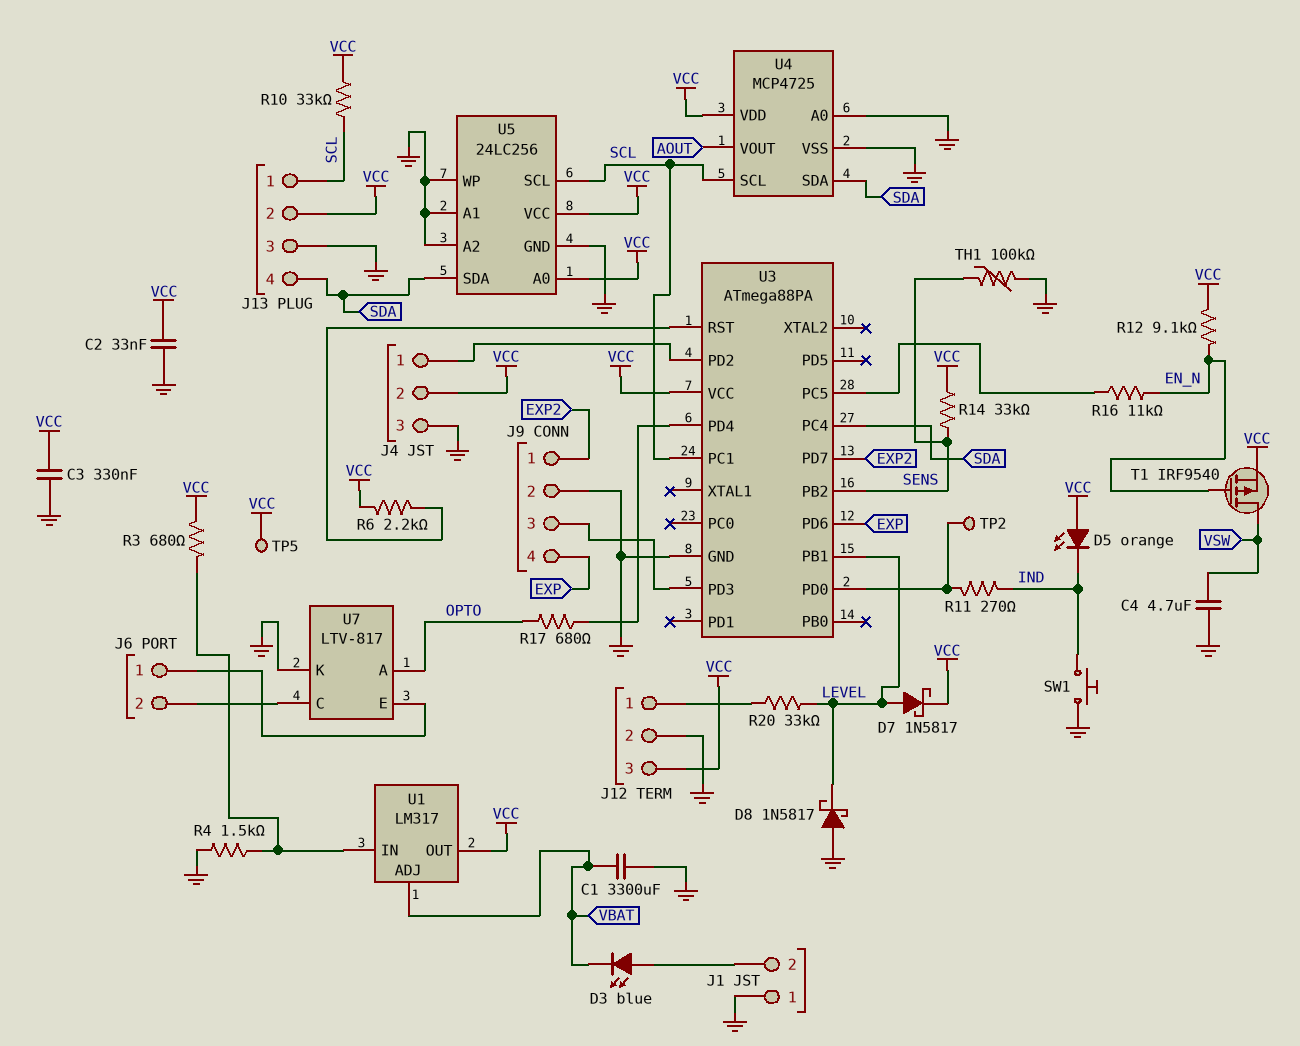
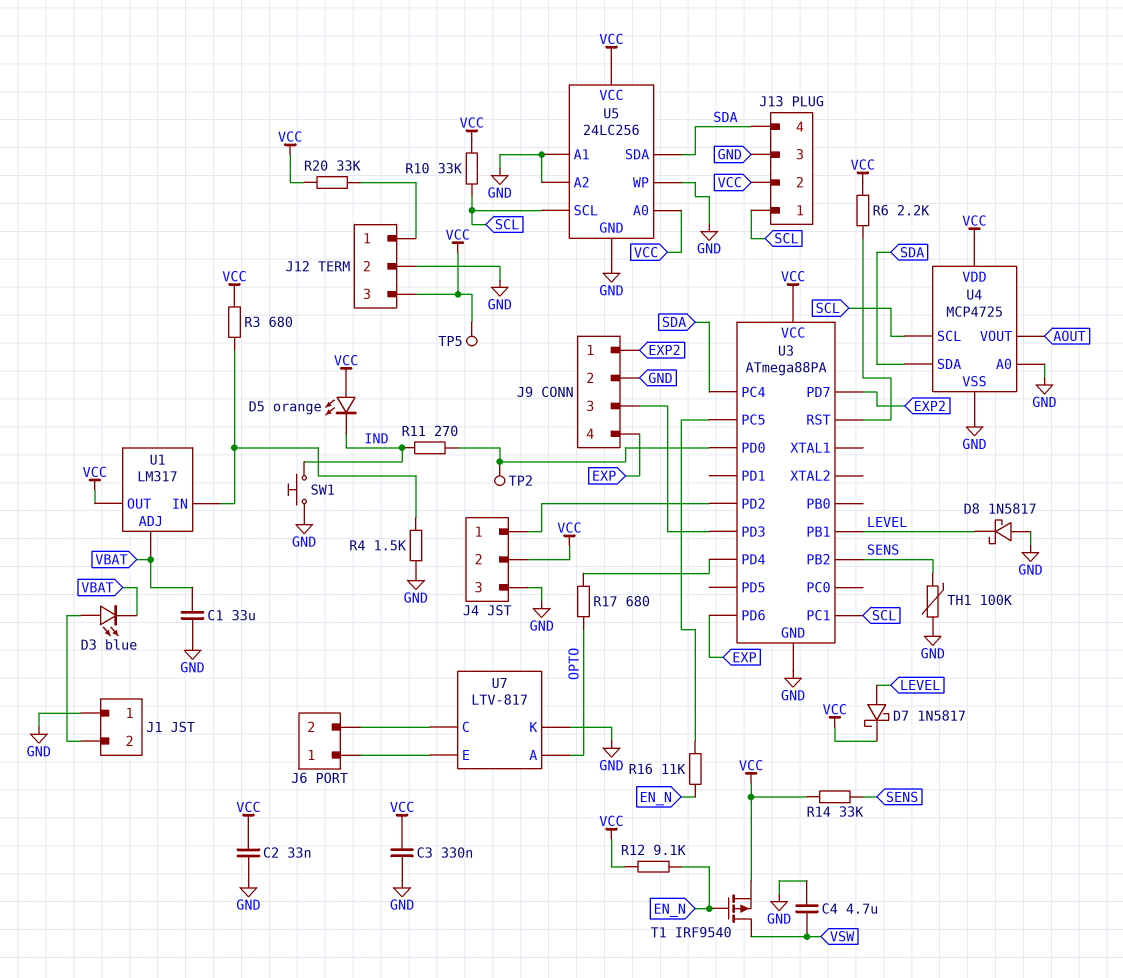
C1: 3300uF (GND, VBAT) -> 33uF (GND, VBAT)
R20: 33k (J12/1, LEVEL) -> 33k (J12/1, VCC)

